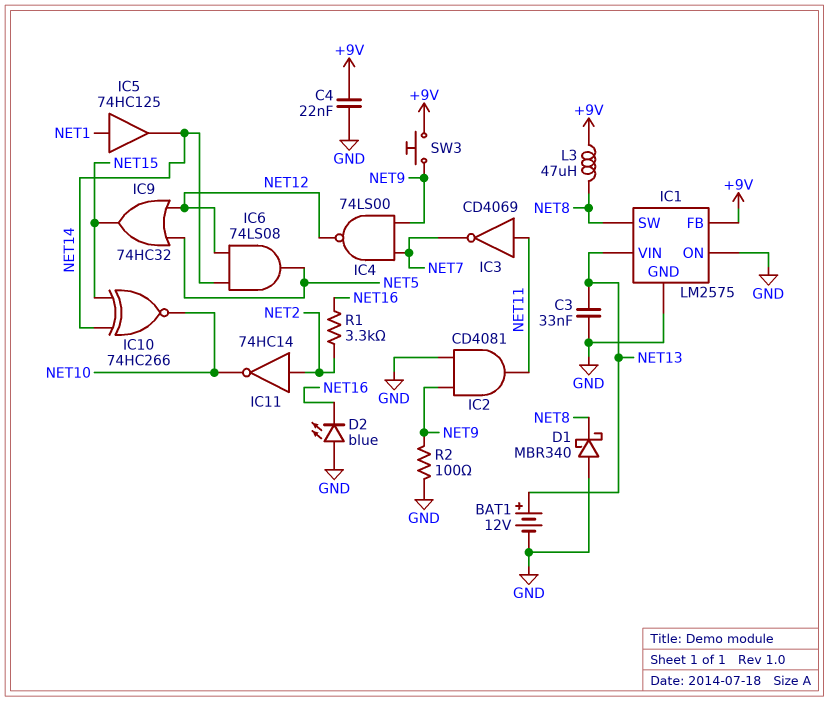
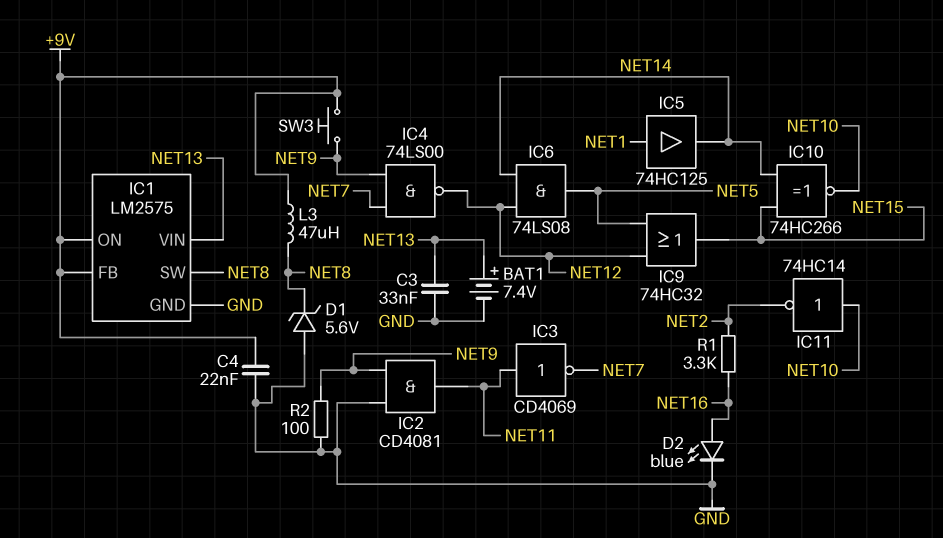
BAT1: 12V (plus NET13, minus GND) -> 7.4V (plus NET13, minus GND)
D1: schottky MBR340 (A GND, K NET8) -> zener 5.6V (A GND, K NET8)
D2: LED blue (A GND, K NET16) -> LED blue (A NET16, K GND)
IC1 pin ON: GND -> +9V
IC11: NOT 74HC14 (in NET2, out NET10) -> NOT 74HC14 (in NET10, out NET2)

